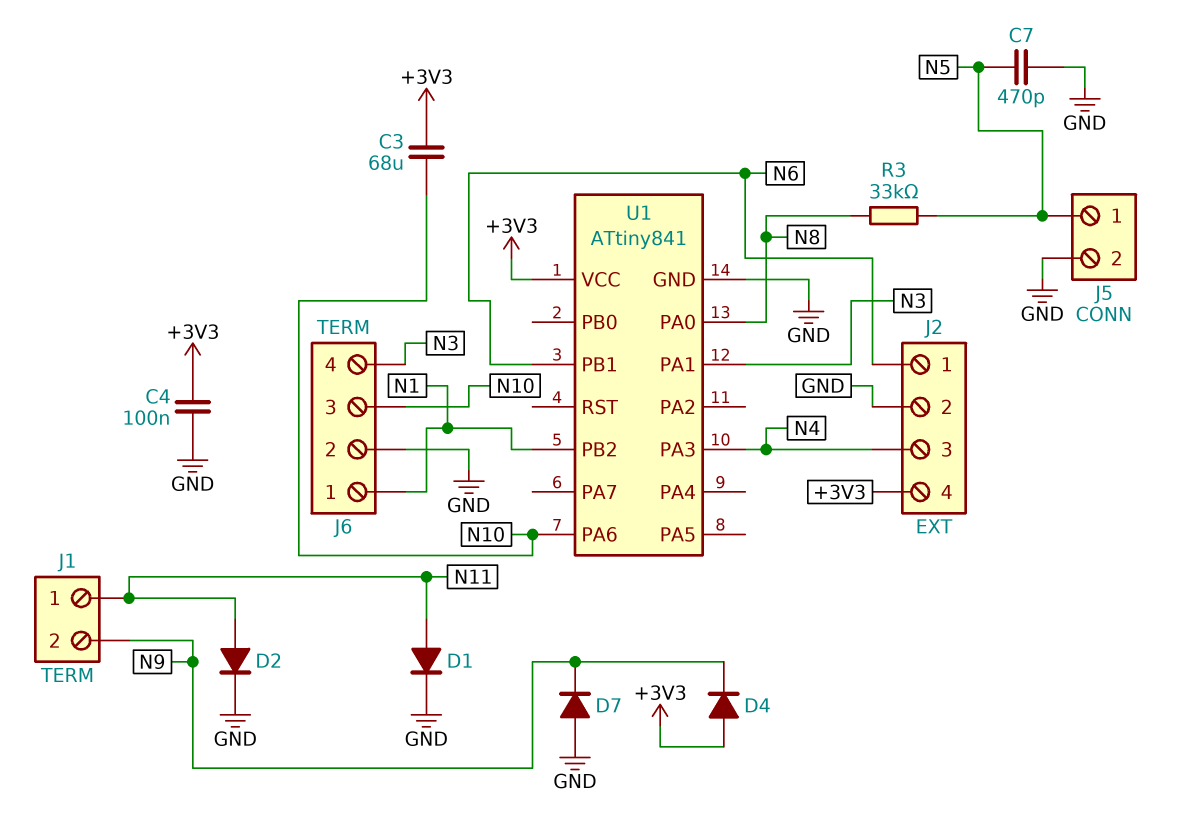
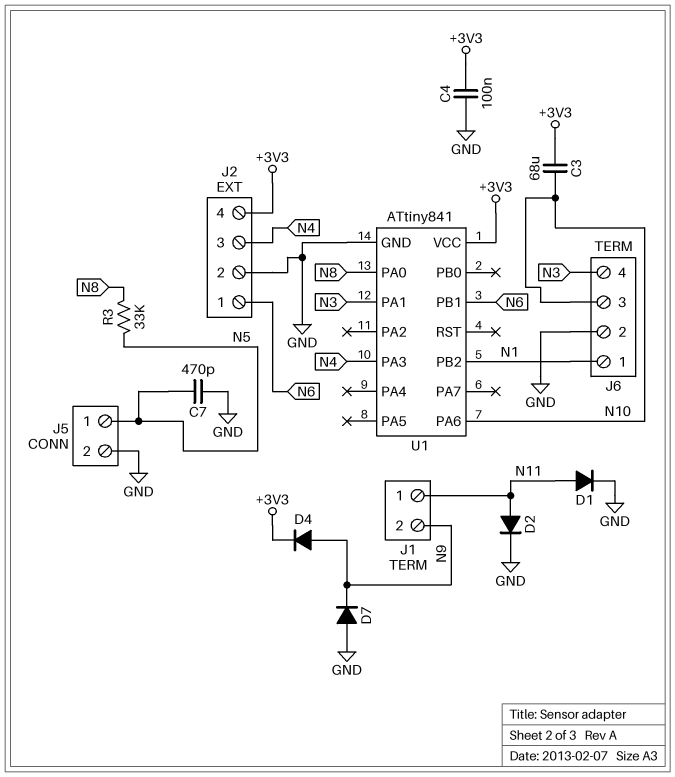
D4: diode (A +3V3, K N9) -> diode (A N9, K +3V3)

